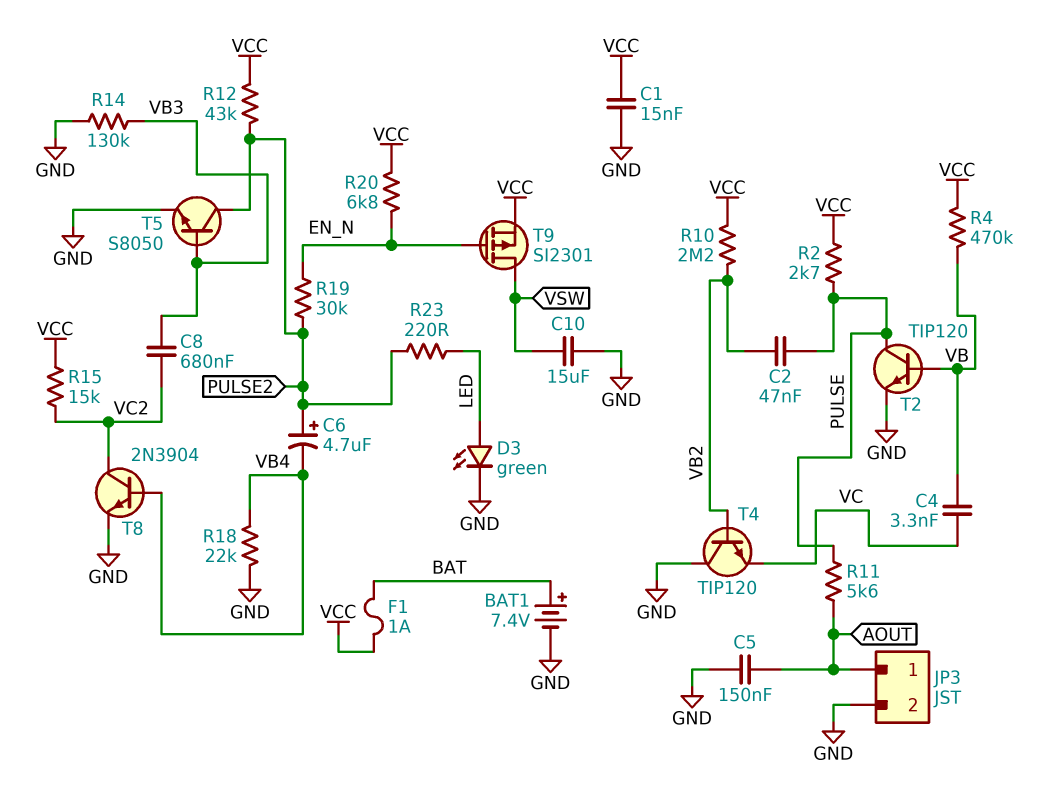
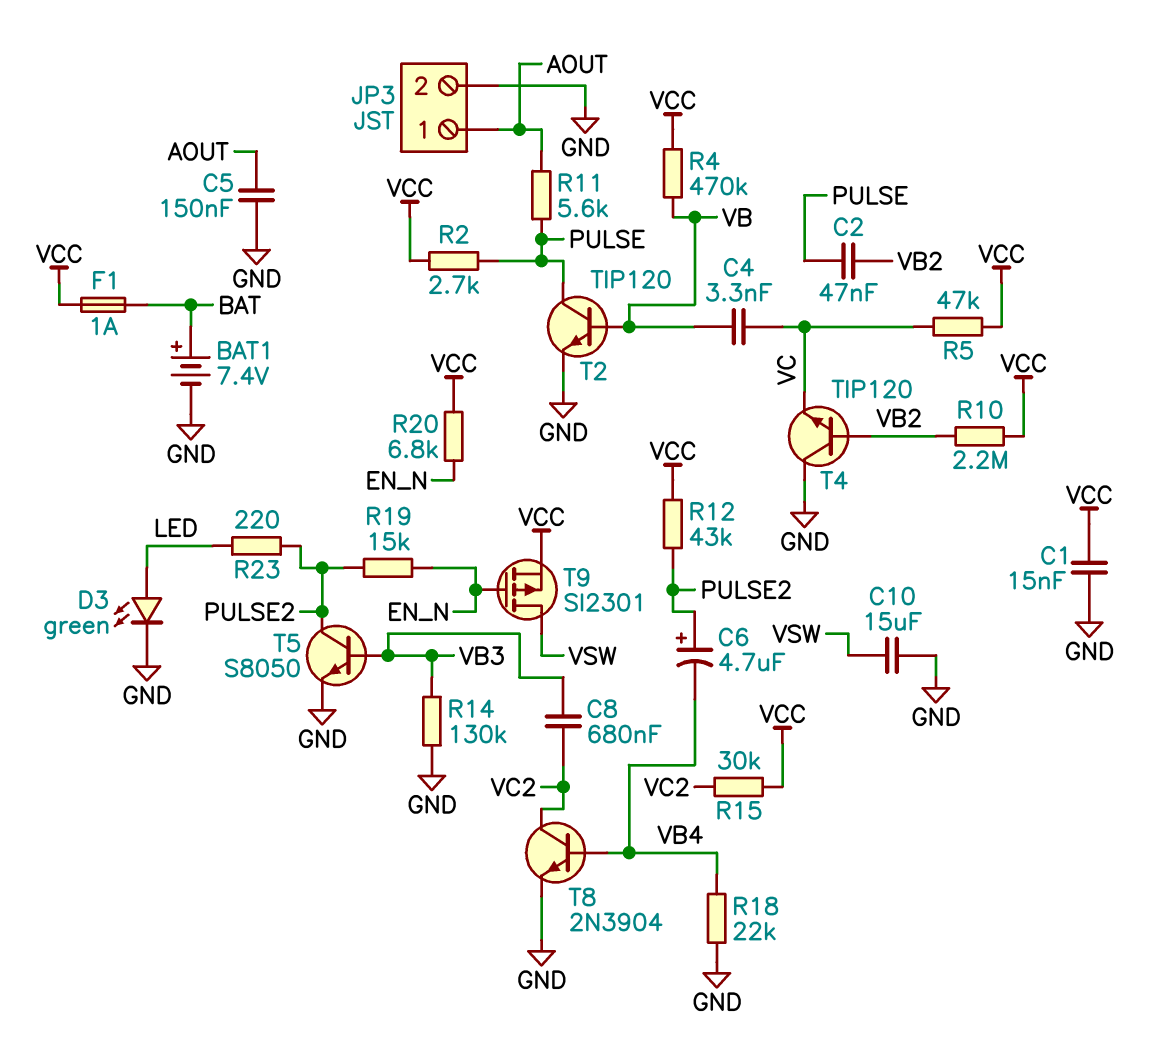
R5: none -> 47k (VC, VCC)
R15: 15k (VC2, VCC) -> 30k (VC2, VCC)
R19: 30k (EN_N, PULSE2) -> 15k (EN_N, PULSE2)

